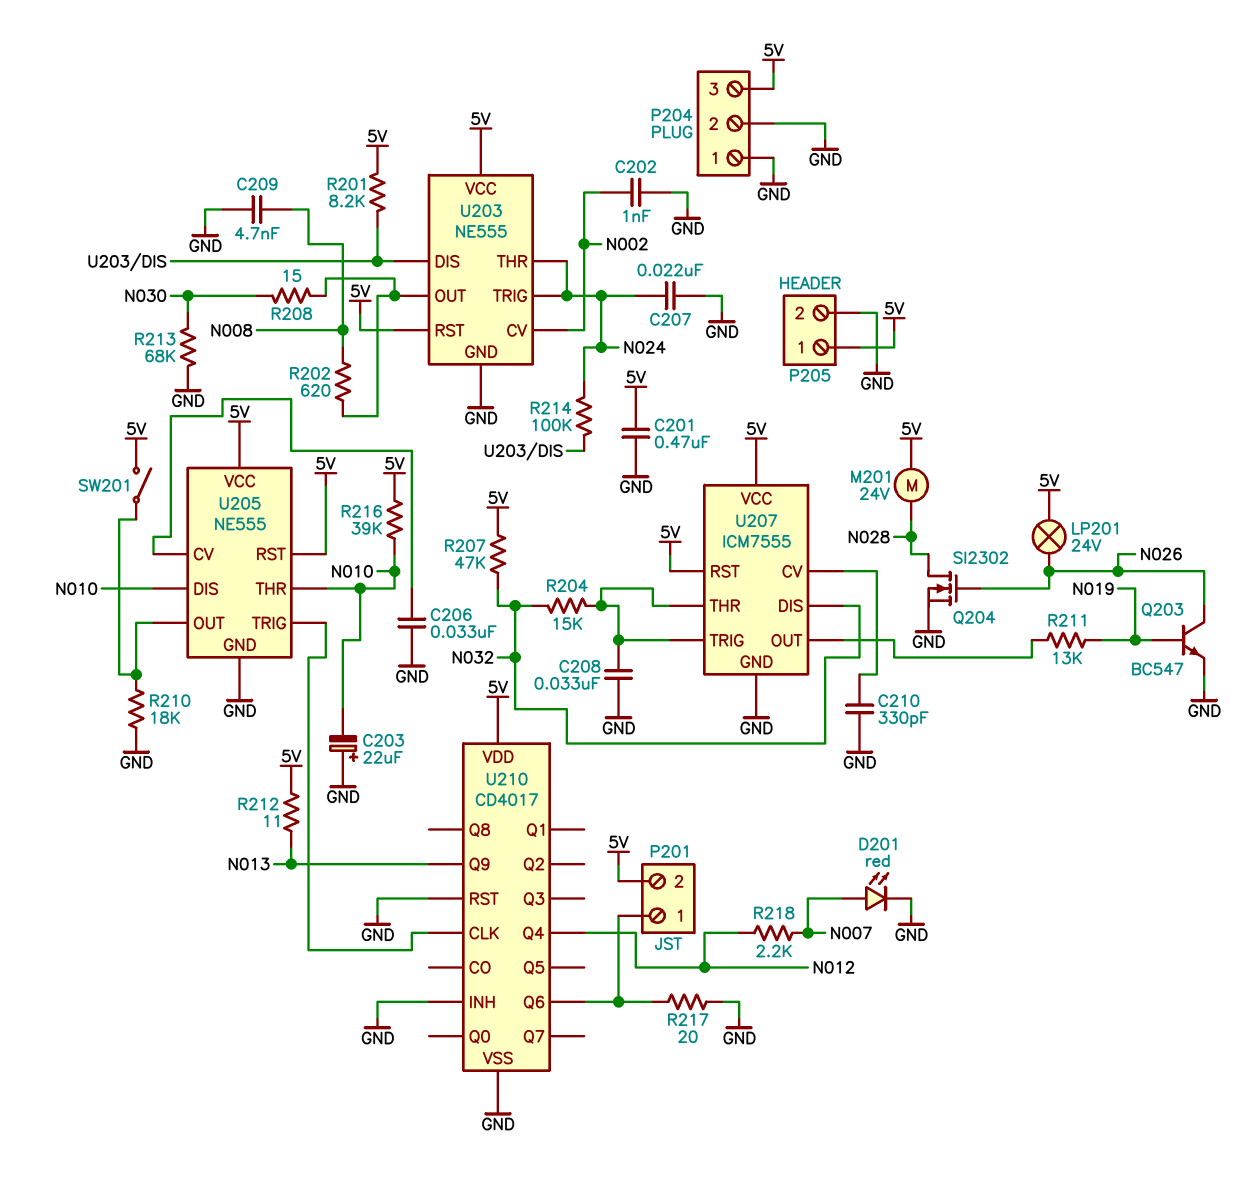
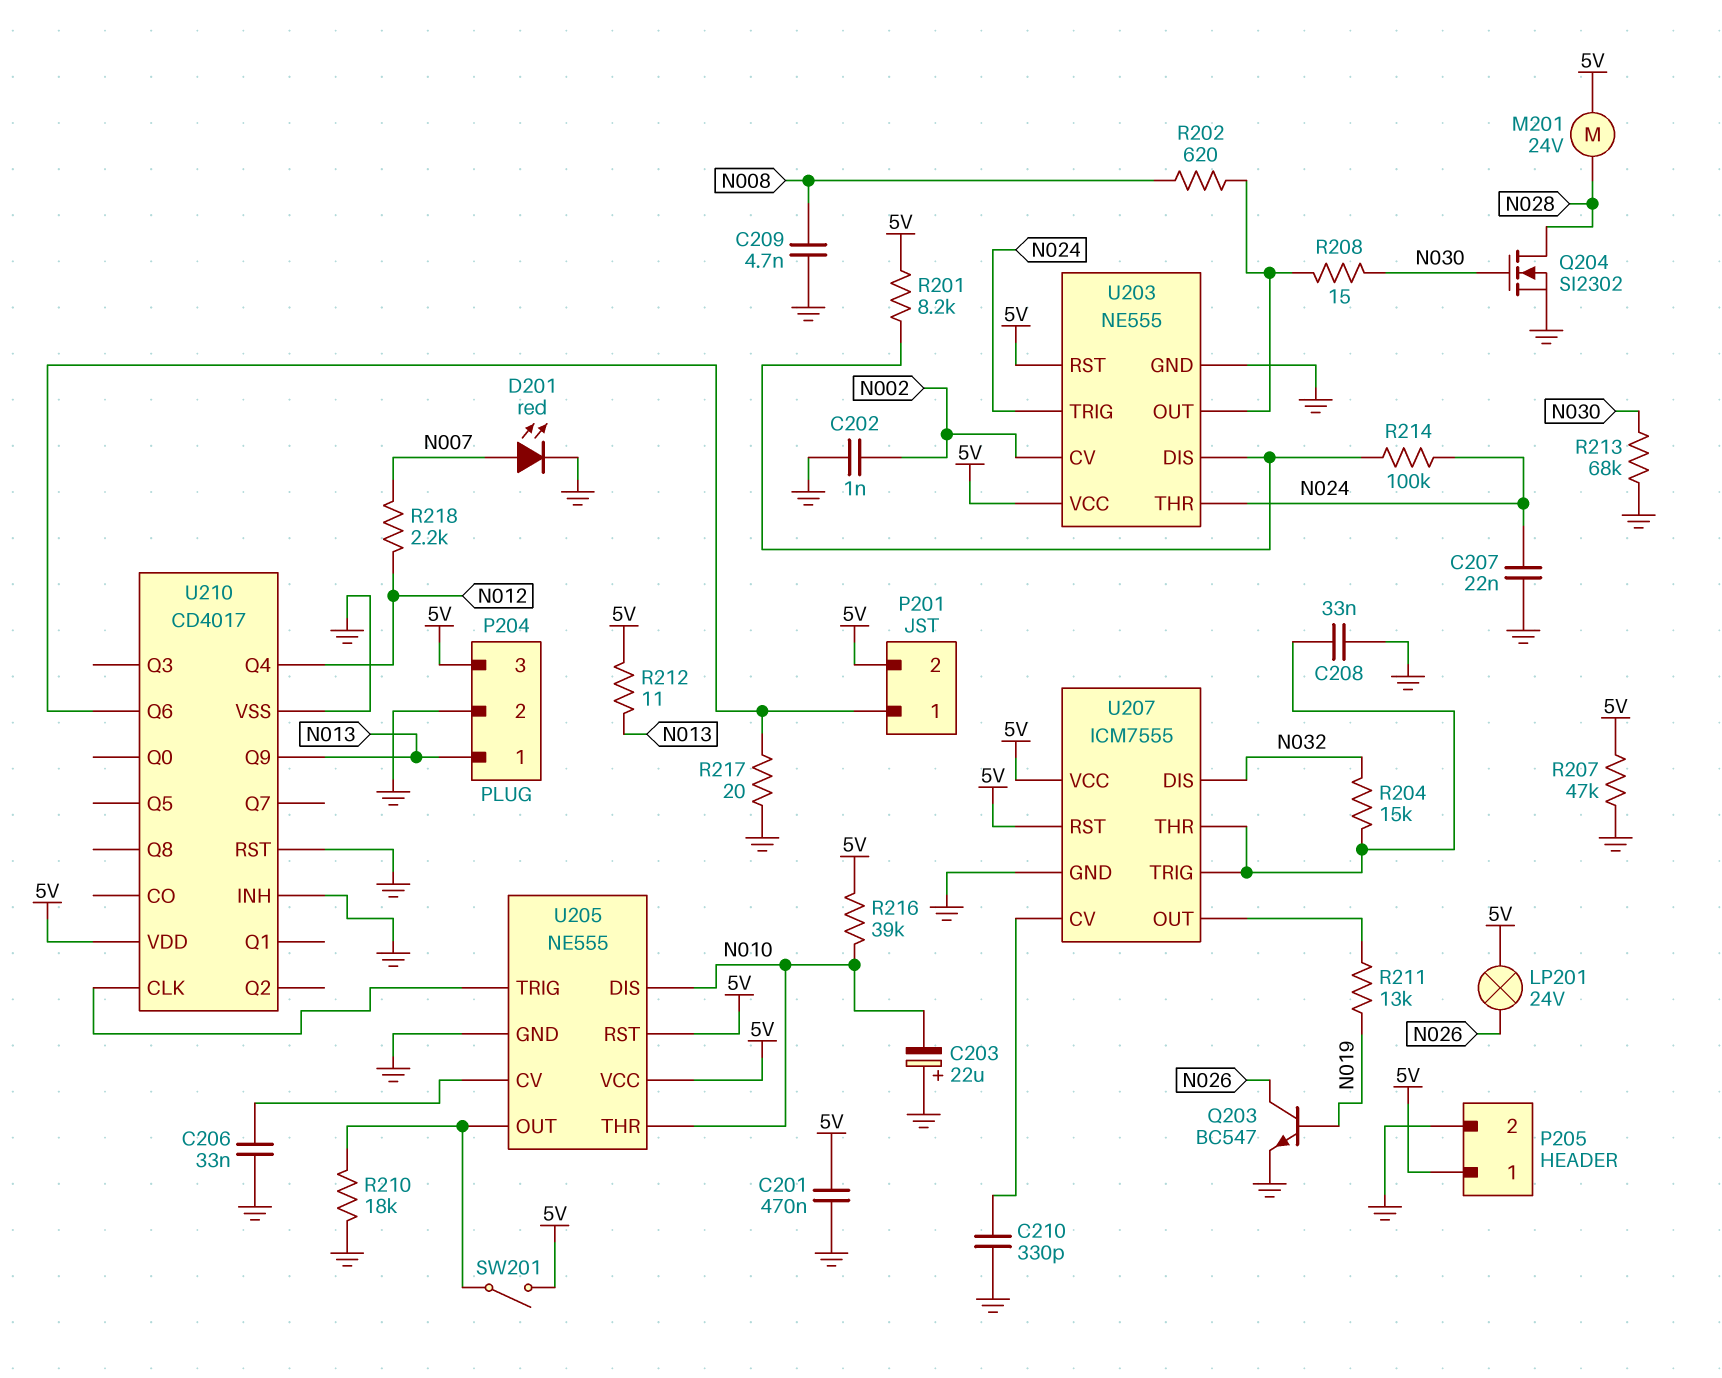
P204 pin 1: GND -> N013
Q204: NMOS SI2302 (G N026, D N028, S GND) -> NMOS SI2302 (G N030, D N028, S GND)
R207: 47k (5V, N032) -> 47k (5V, GND)

